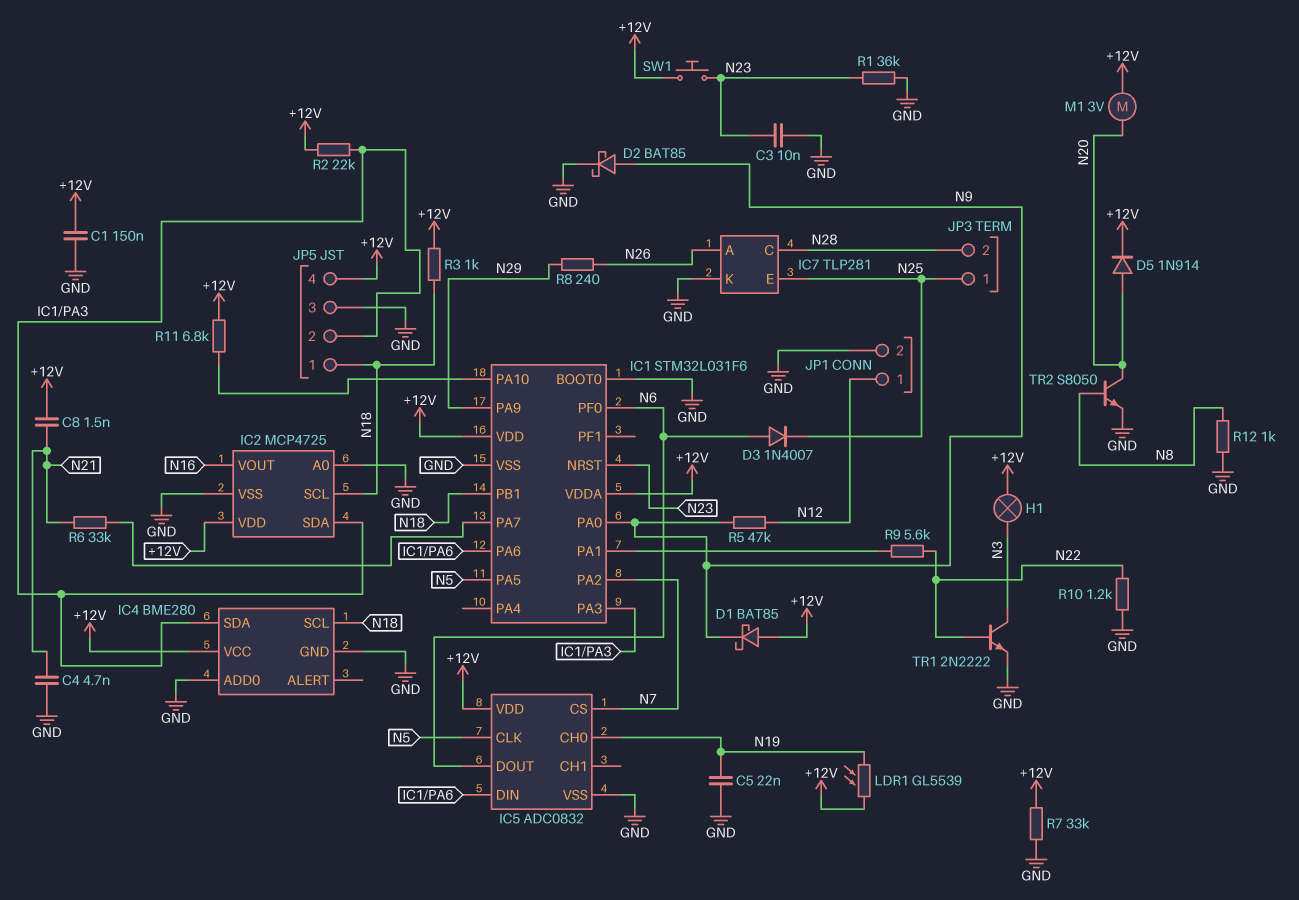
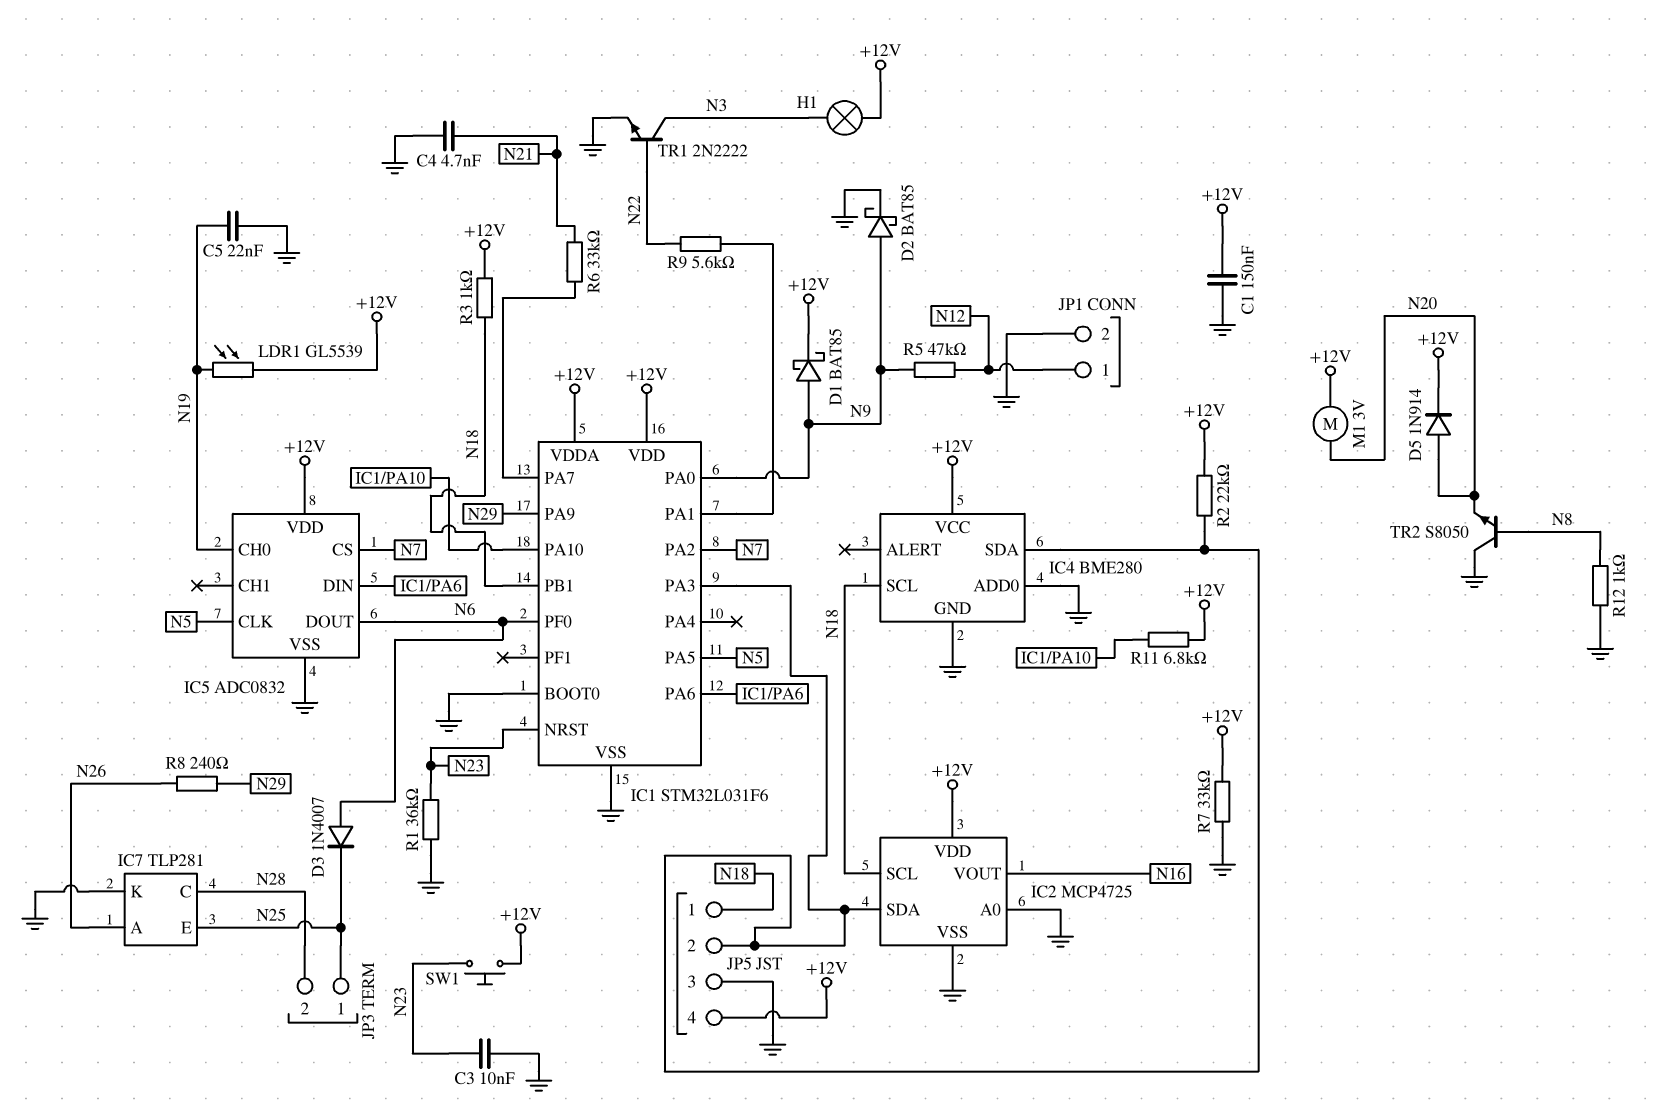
C8: 1.5nF (+12V, N21) -> none
D1: schottky BAT85 (A +12V, K N9) -> schottky BAT85 (A N9, K +12V)
R10: 1.2k (GND, N22) -> none
TR2: NPN S8050 (B N8, C N20, E GND) -> NPN S8050 (B N8, C GND, E N20)

